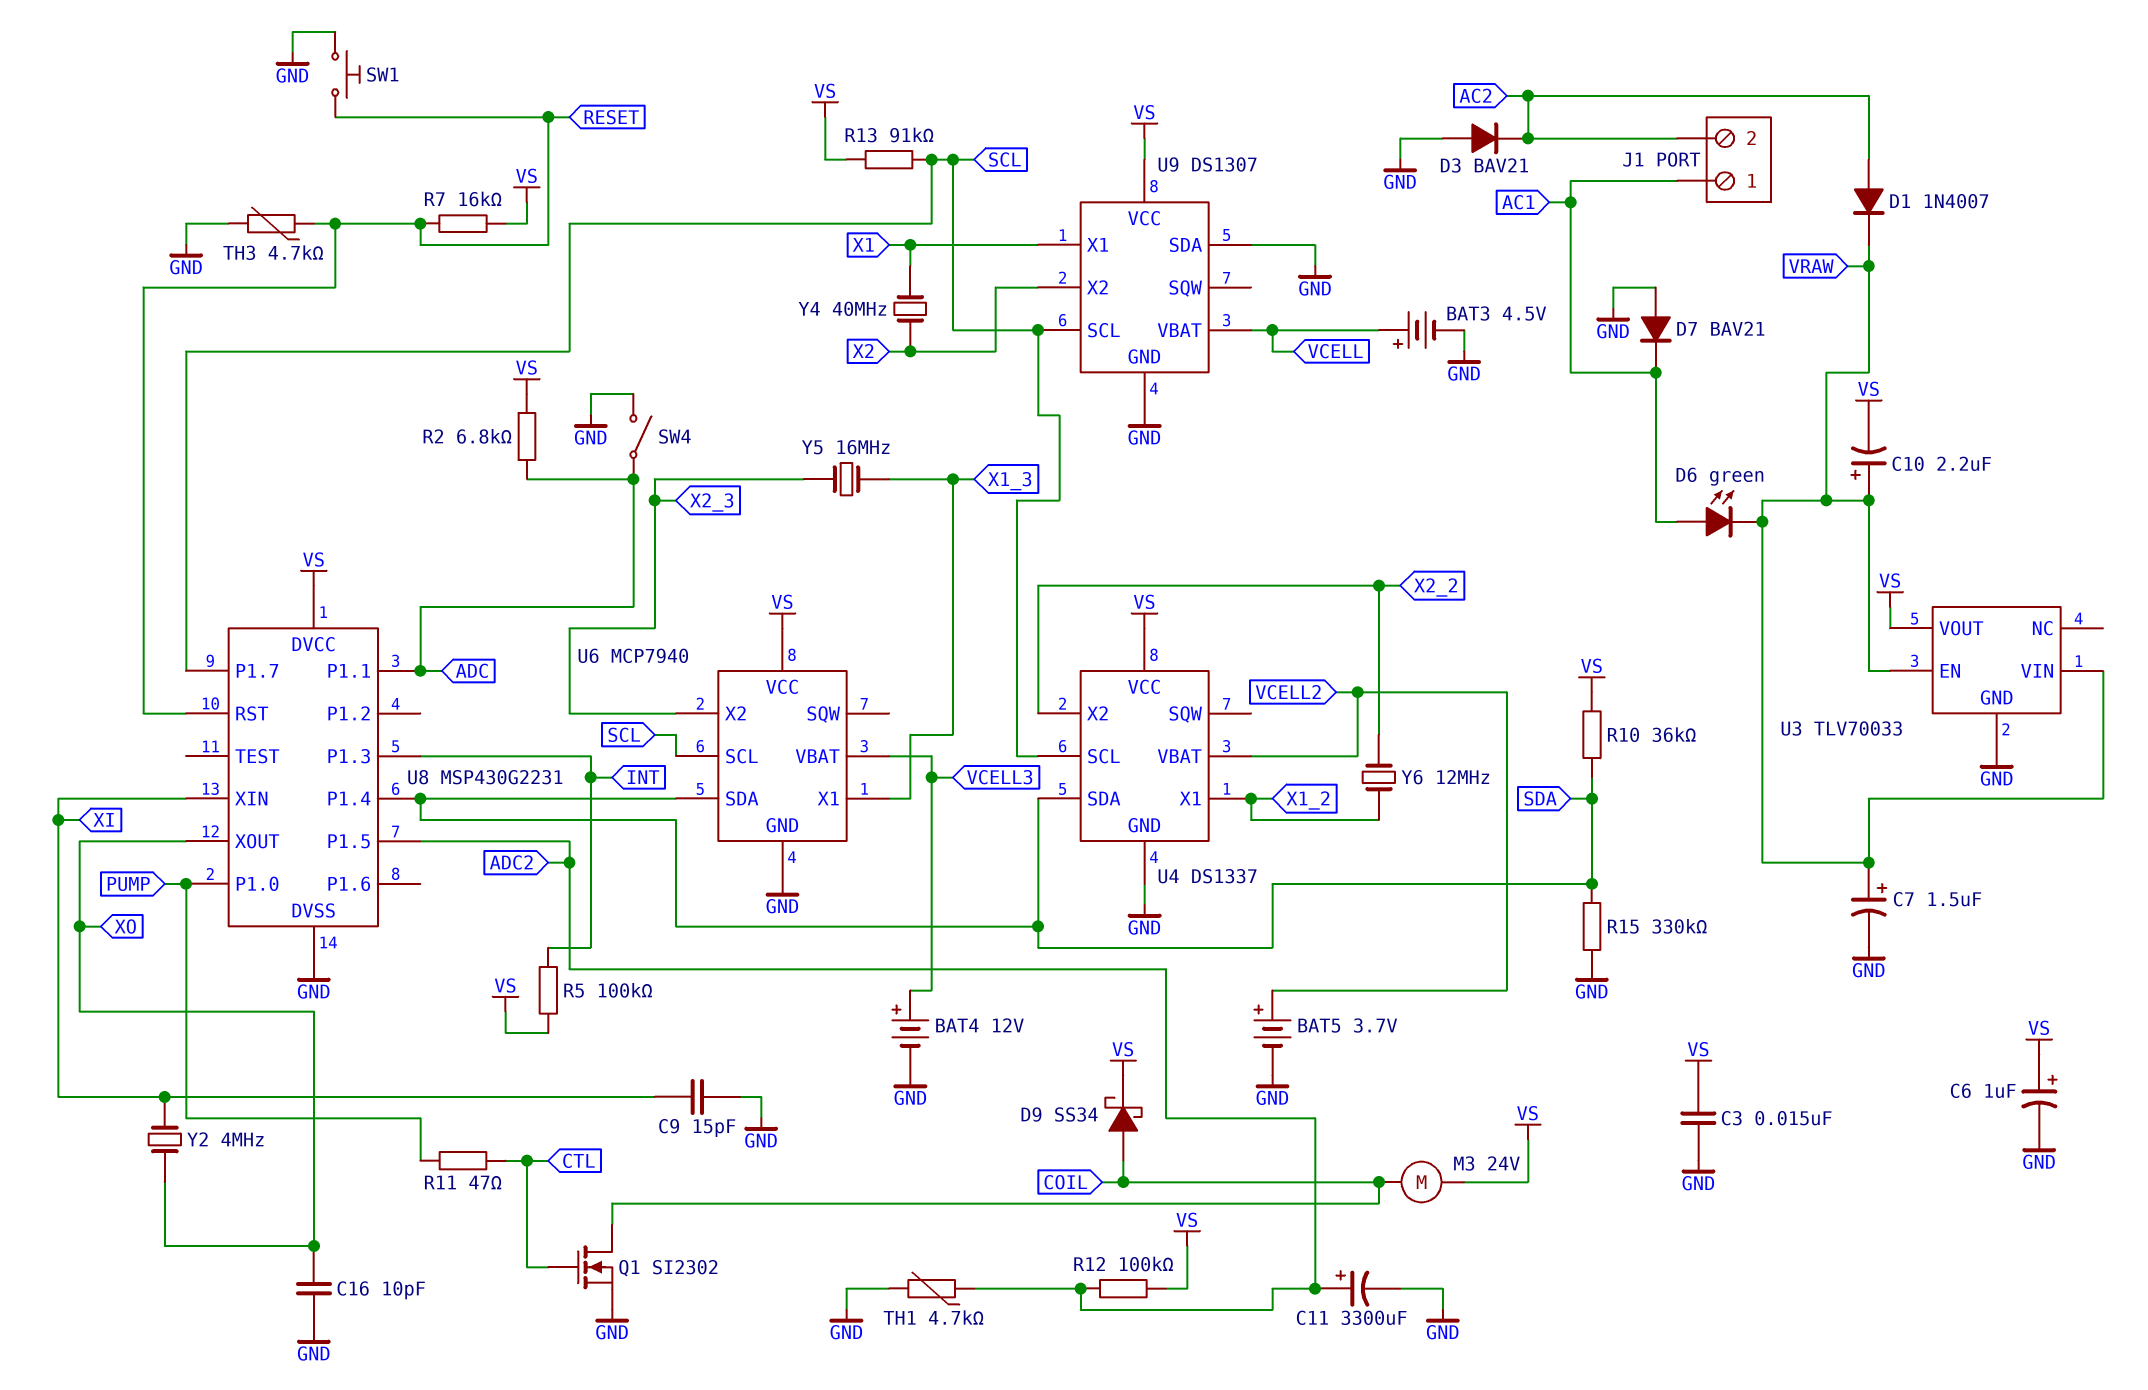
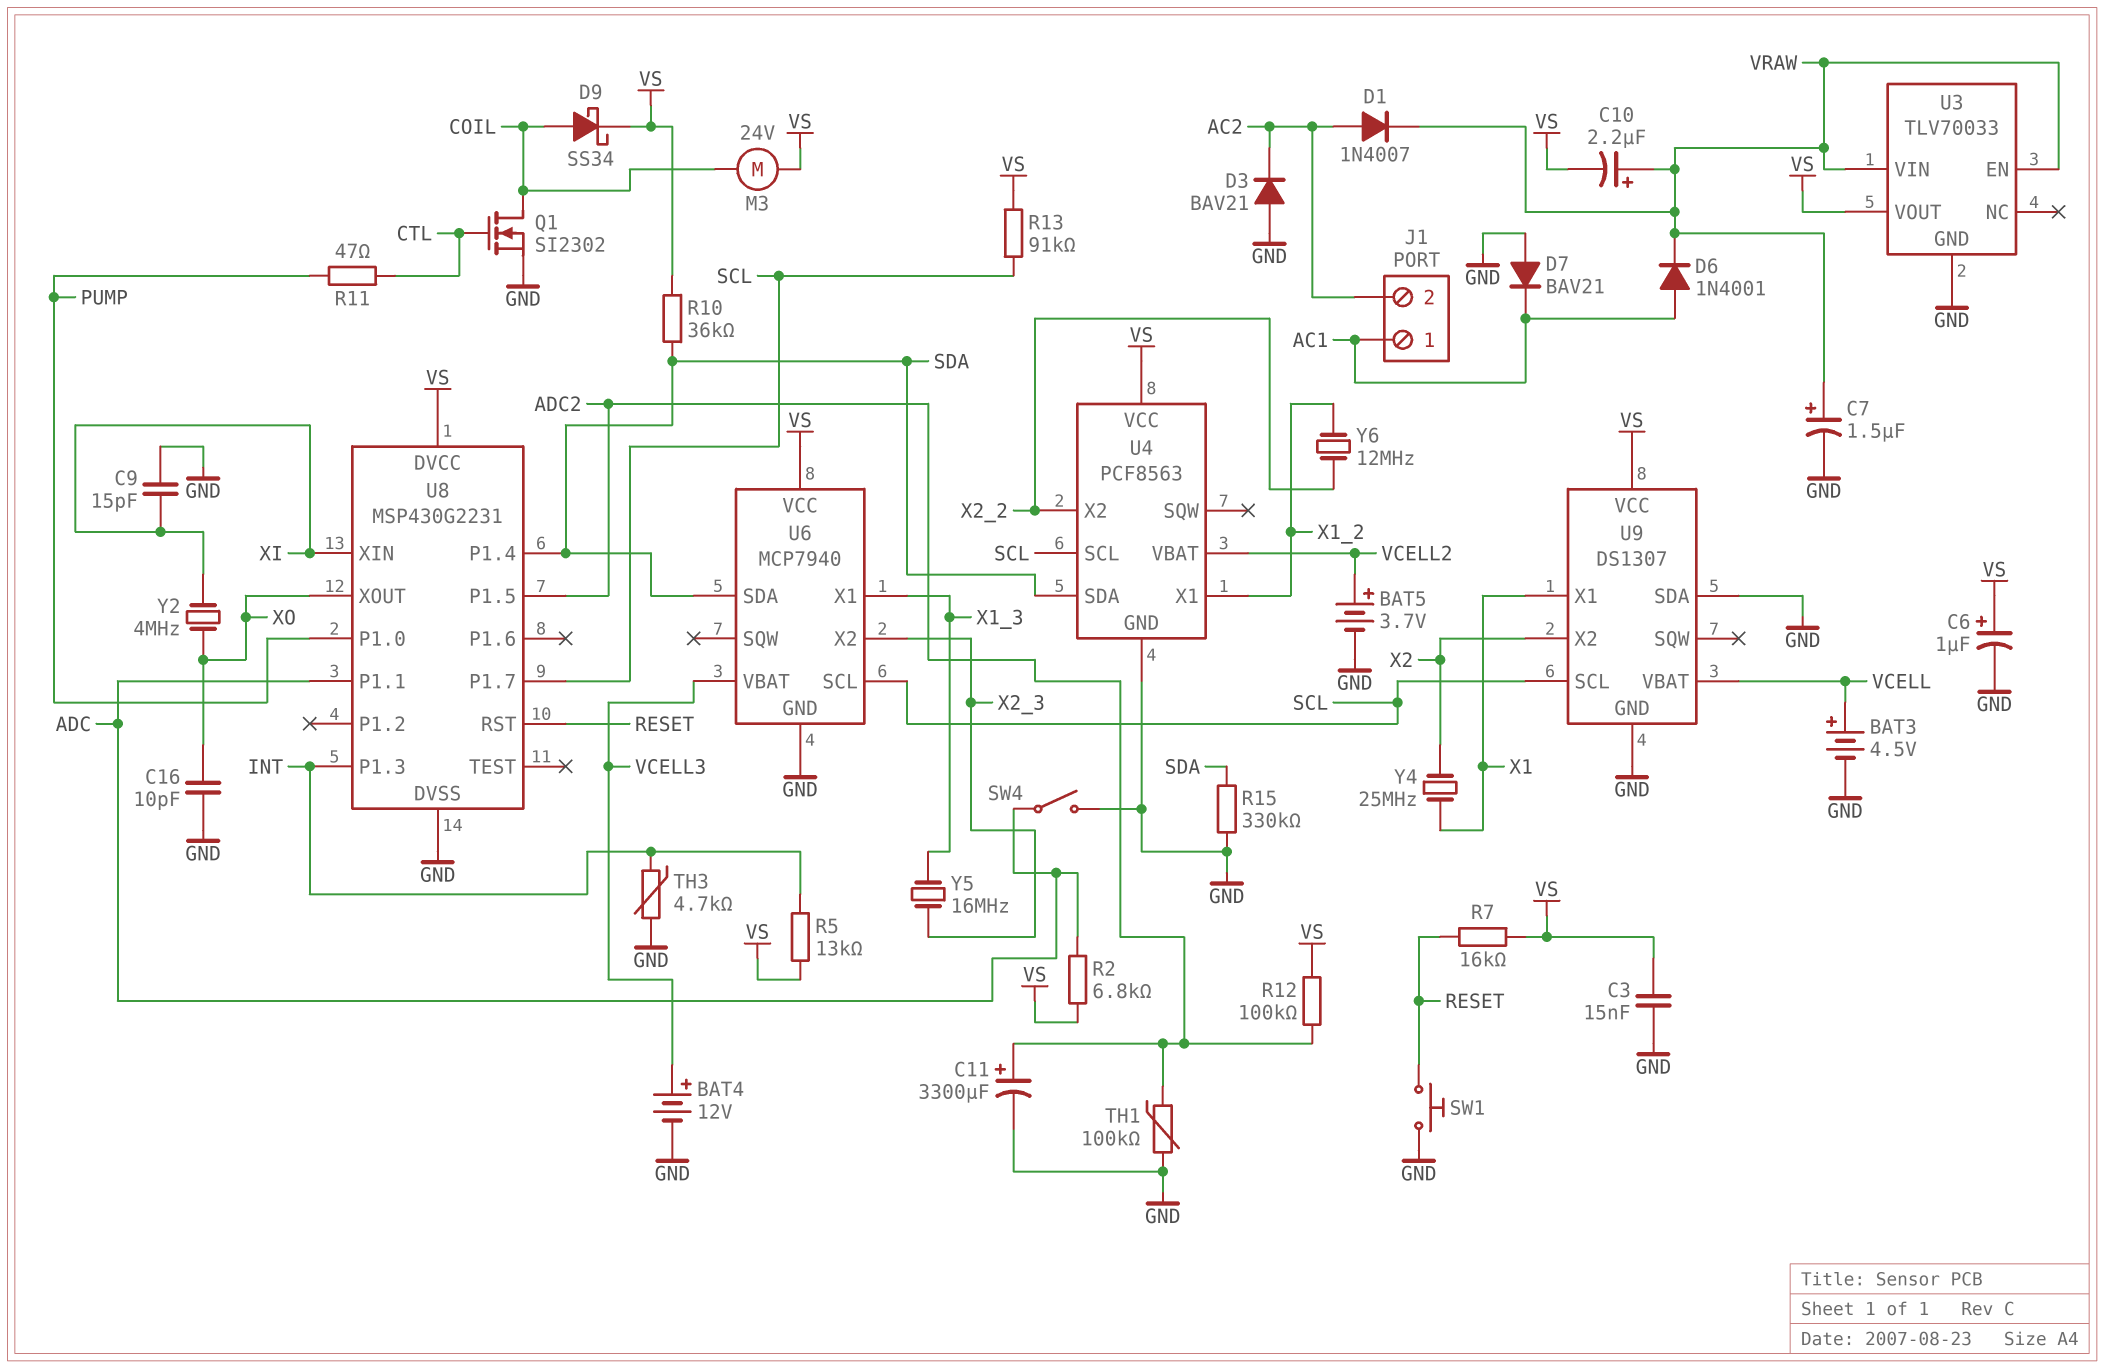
D6: LED green (A AC1, K VRAW) -> diode 1N4001 (A AC1, K VRAW)
R5: 100k (INT, VS) -> 13k (INT, VS)
TH1: 4.7k (ADC2, GND) -> 100k (ADC2, GND)
TH3: 4.7k (GND, RESET) -> 4.7k (GND, INT)
U4: DS1337 -> PCF8563
Y4: 40MHz (X1, X2) -> 25MHz (X1, X2)

